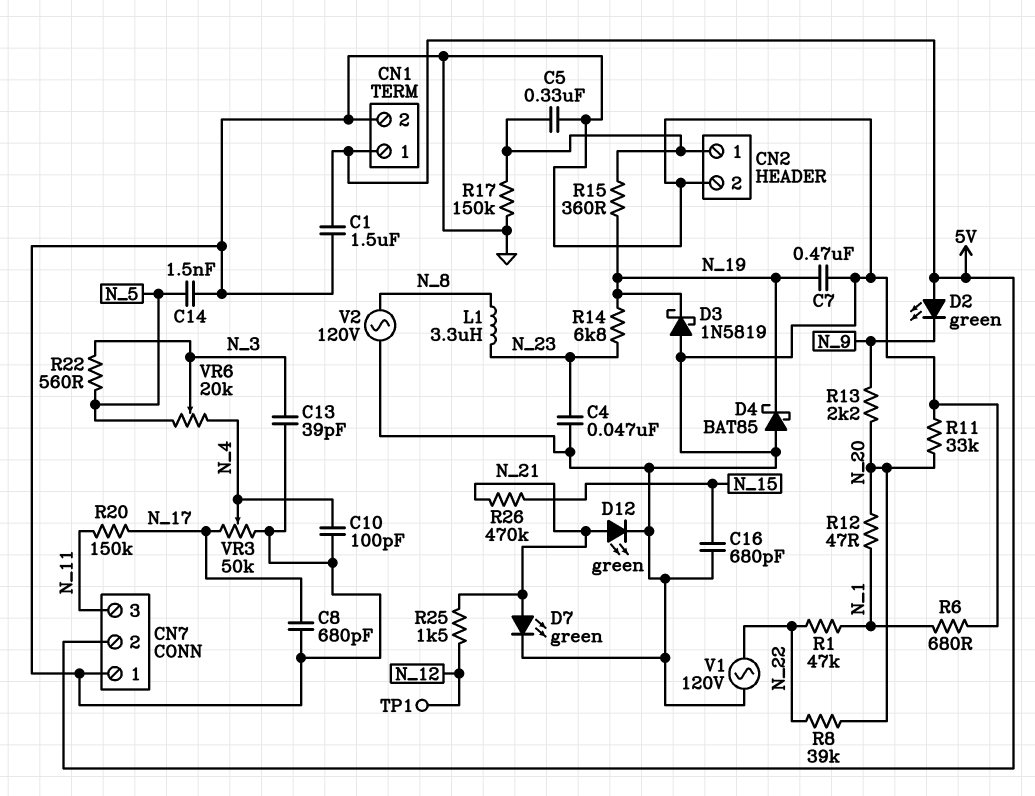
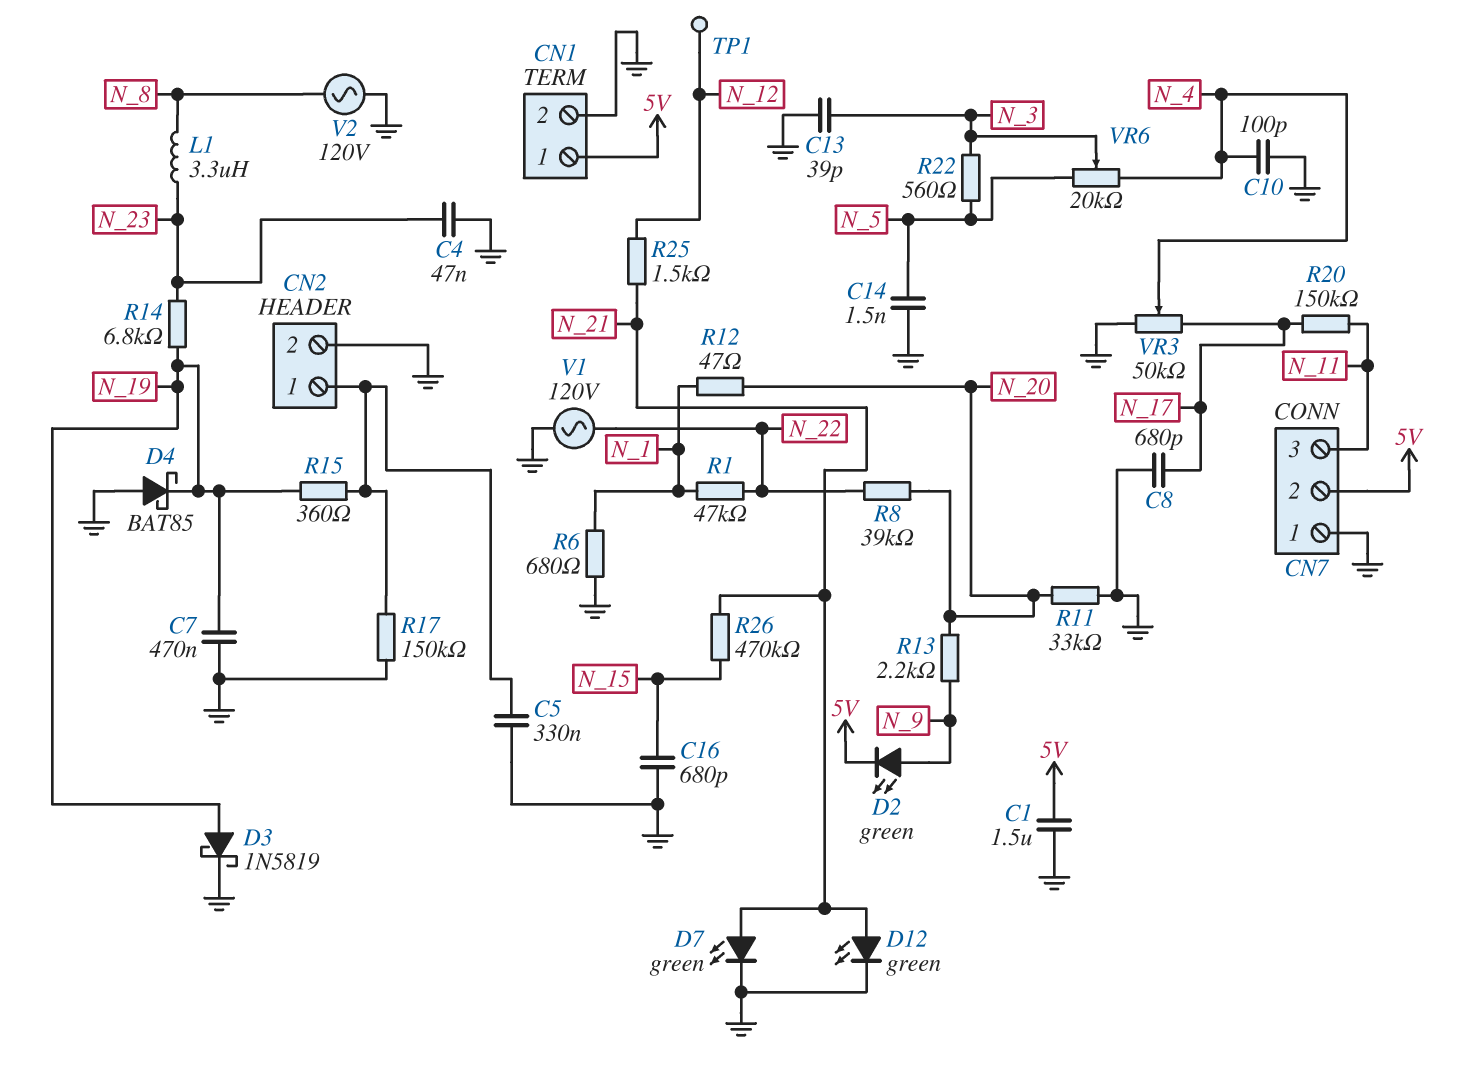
D2: LED green (A 5V, K N_9) -> LED green (A N_9, K 5V)
D3: schottky 1N5819 (A GND, K N_19) -> schottky 1N5819 (A N_19, K GND)

